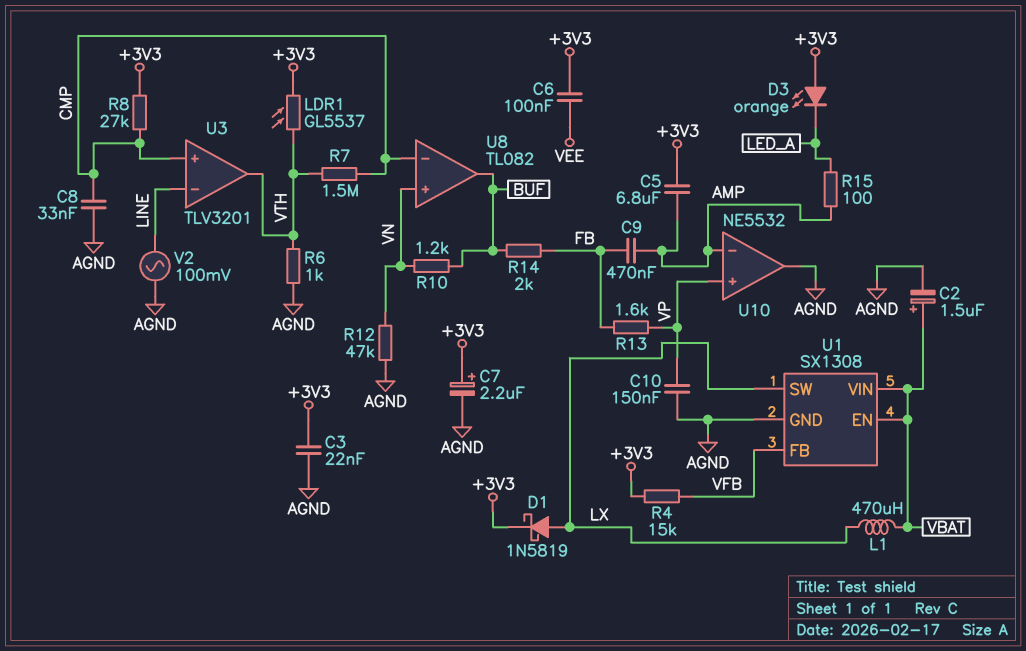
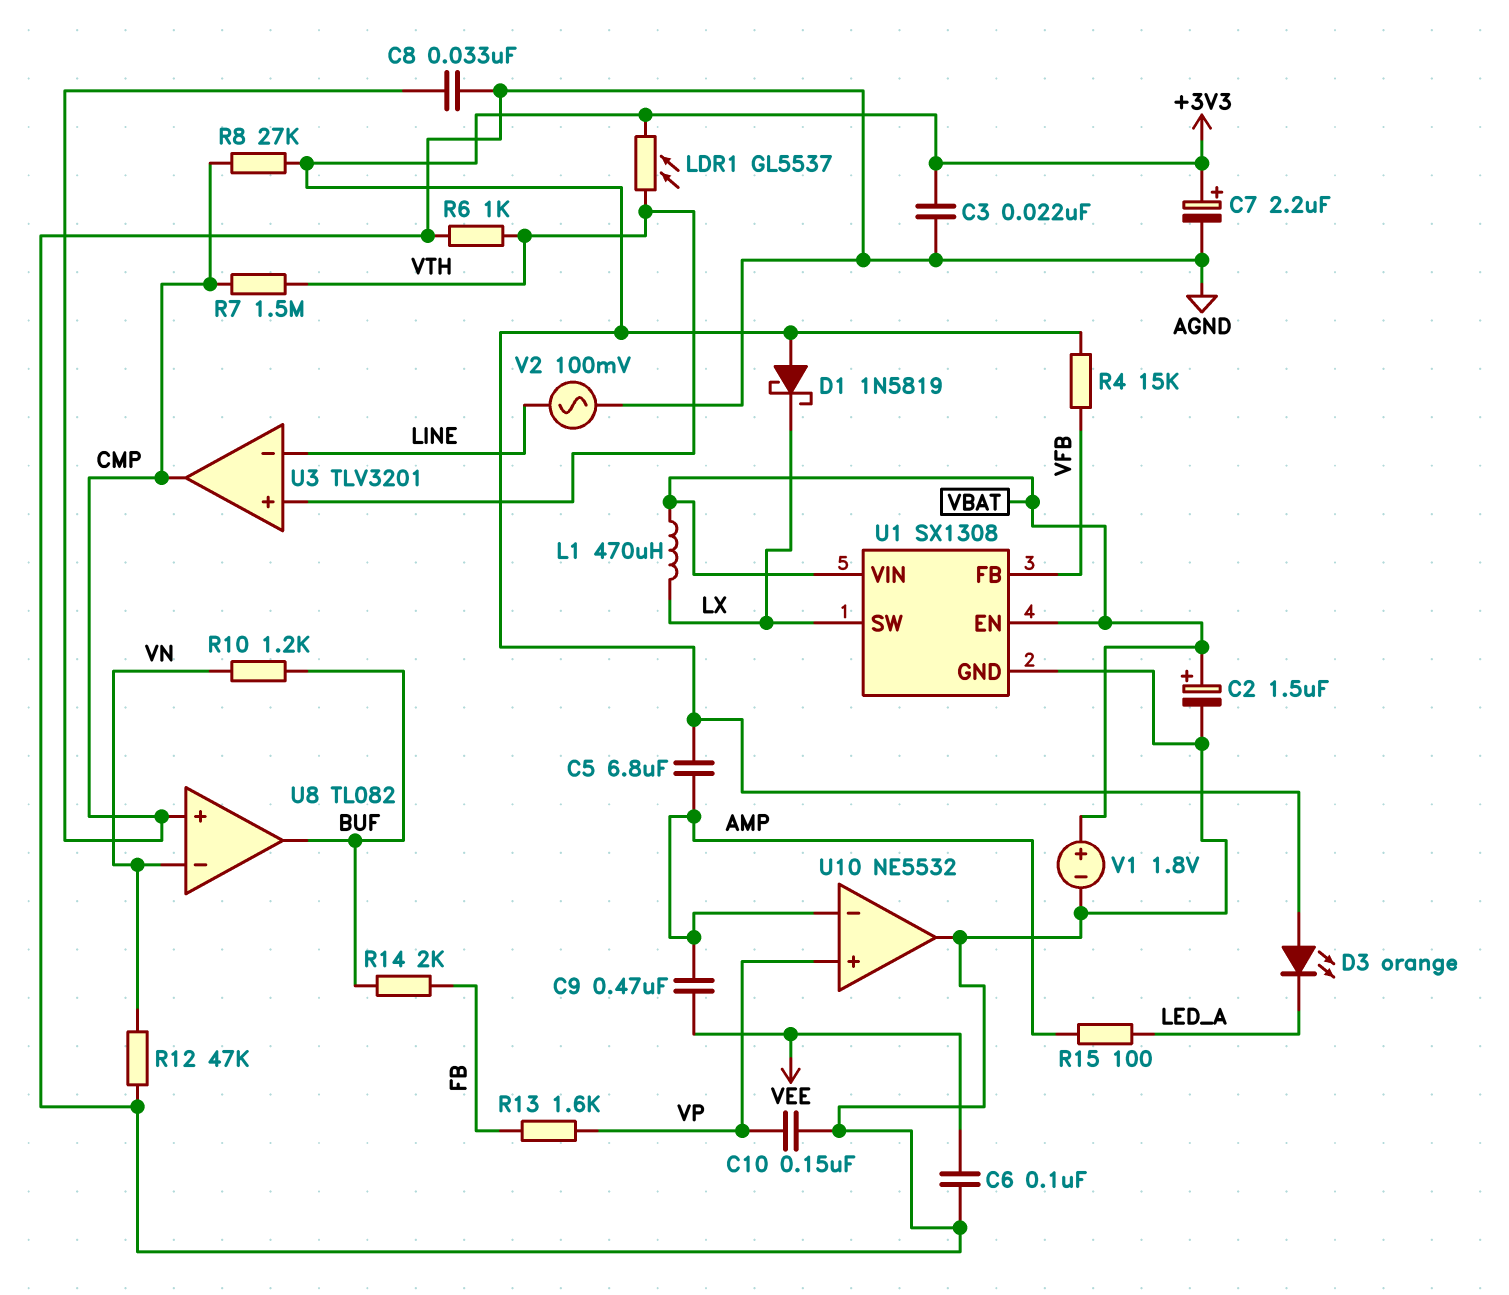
C6: 100nF (+3V3, VEE) -> 100nF (AGND, VEE)
C9: 470nF (AMP, FB) -> 470nF (AMP, VEE)
D1: schottky 1N5819 (A LX, K +3V3) -> schottky 1N5819 (A +3V3, K LX)
U3 pin in+: CMP -> VTH
U3 pin out: VTH -> CMP
U8 pin in+: VN -> CMP
U8 pin in-: CMP -> VN
V1: none -> 1.8V (plus VBAT, minus AGND)

